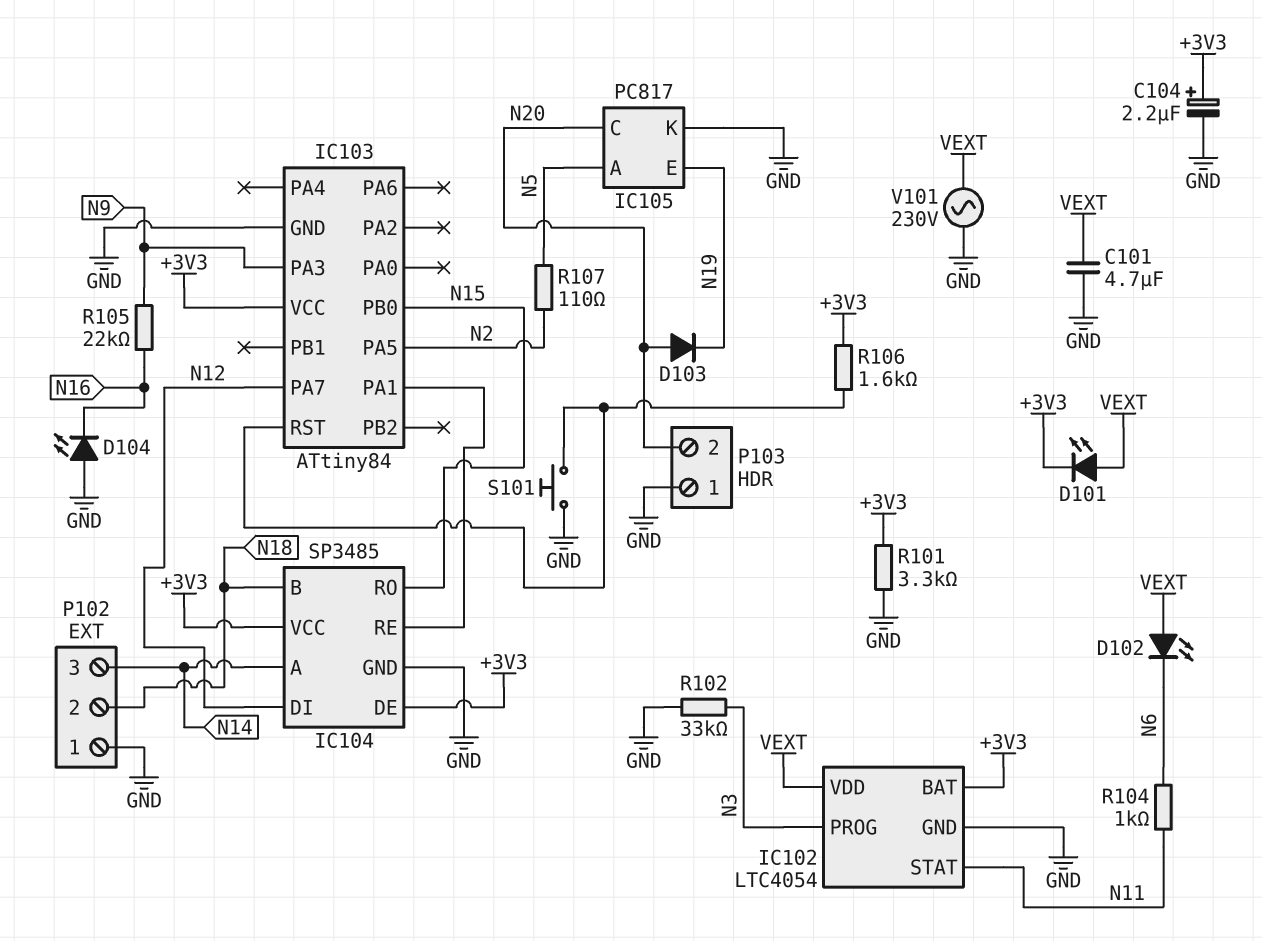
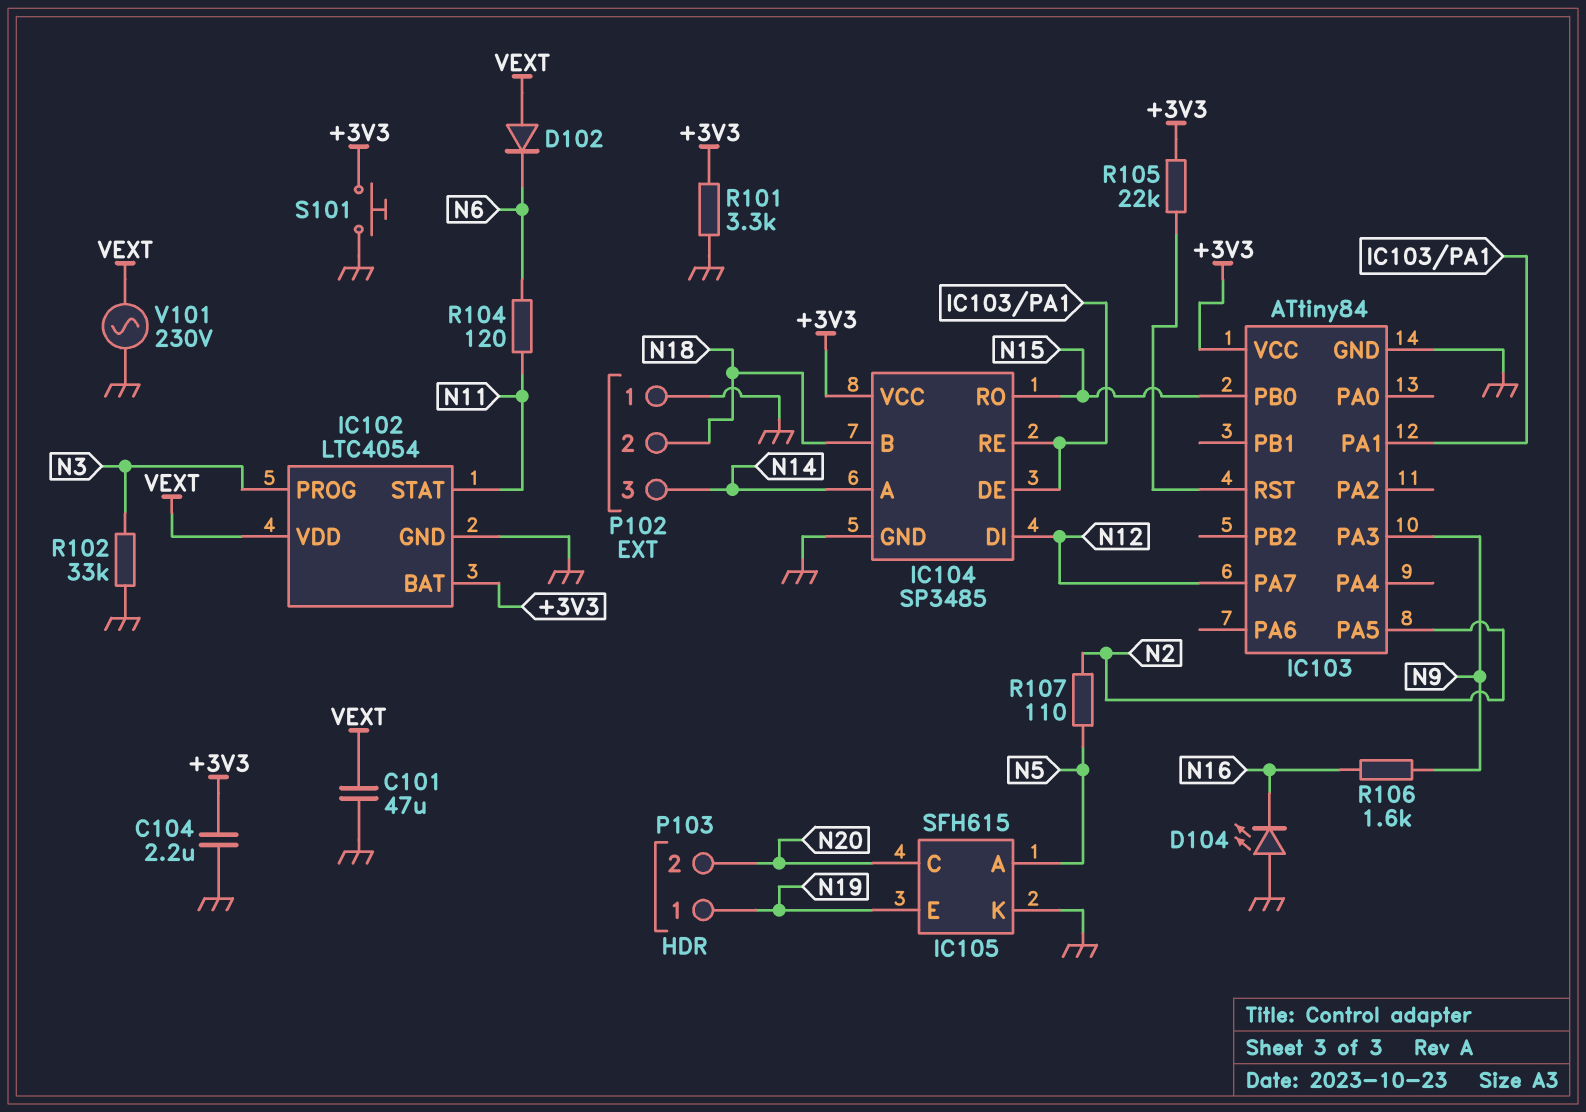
C101: 4.7uF (GND, VEXT) -> 47uF (GND, VEXT)
C104: 2.2uF (plus +3V3, minus GND) -> 2.2uF (+3V3, GND)
D101: LED (A VEXT, K +3V3) -> none
D102: LED (A VEXT, K N6) -> diode (A VEXT, K N6)
D103: diode (A N20, K N19) -> none
IC104 pin DE: +3V3 -> IC103/PA1
IC105: PC817 -> SFH615
P103 pin 1: GND -> N19
R104: 1k (N6, N11) -> 120 (N6, N11)
R105: 22k (N9, N16) -> 22k (+3V3, IC103/RST)
R106: 1.6k (+3V3, IC103/RST) -> 1.6k (N9, N16)
S101: button (GND, IC103/RST) -> button (+3V3, GND)

